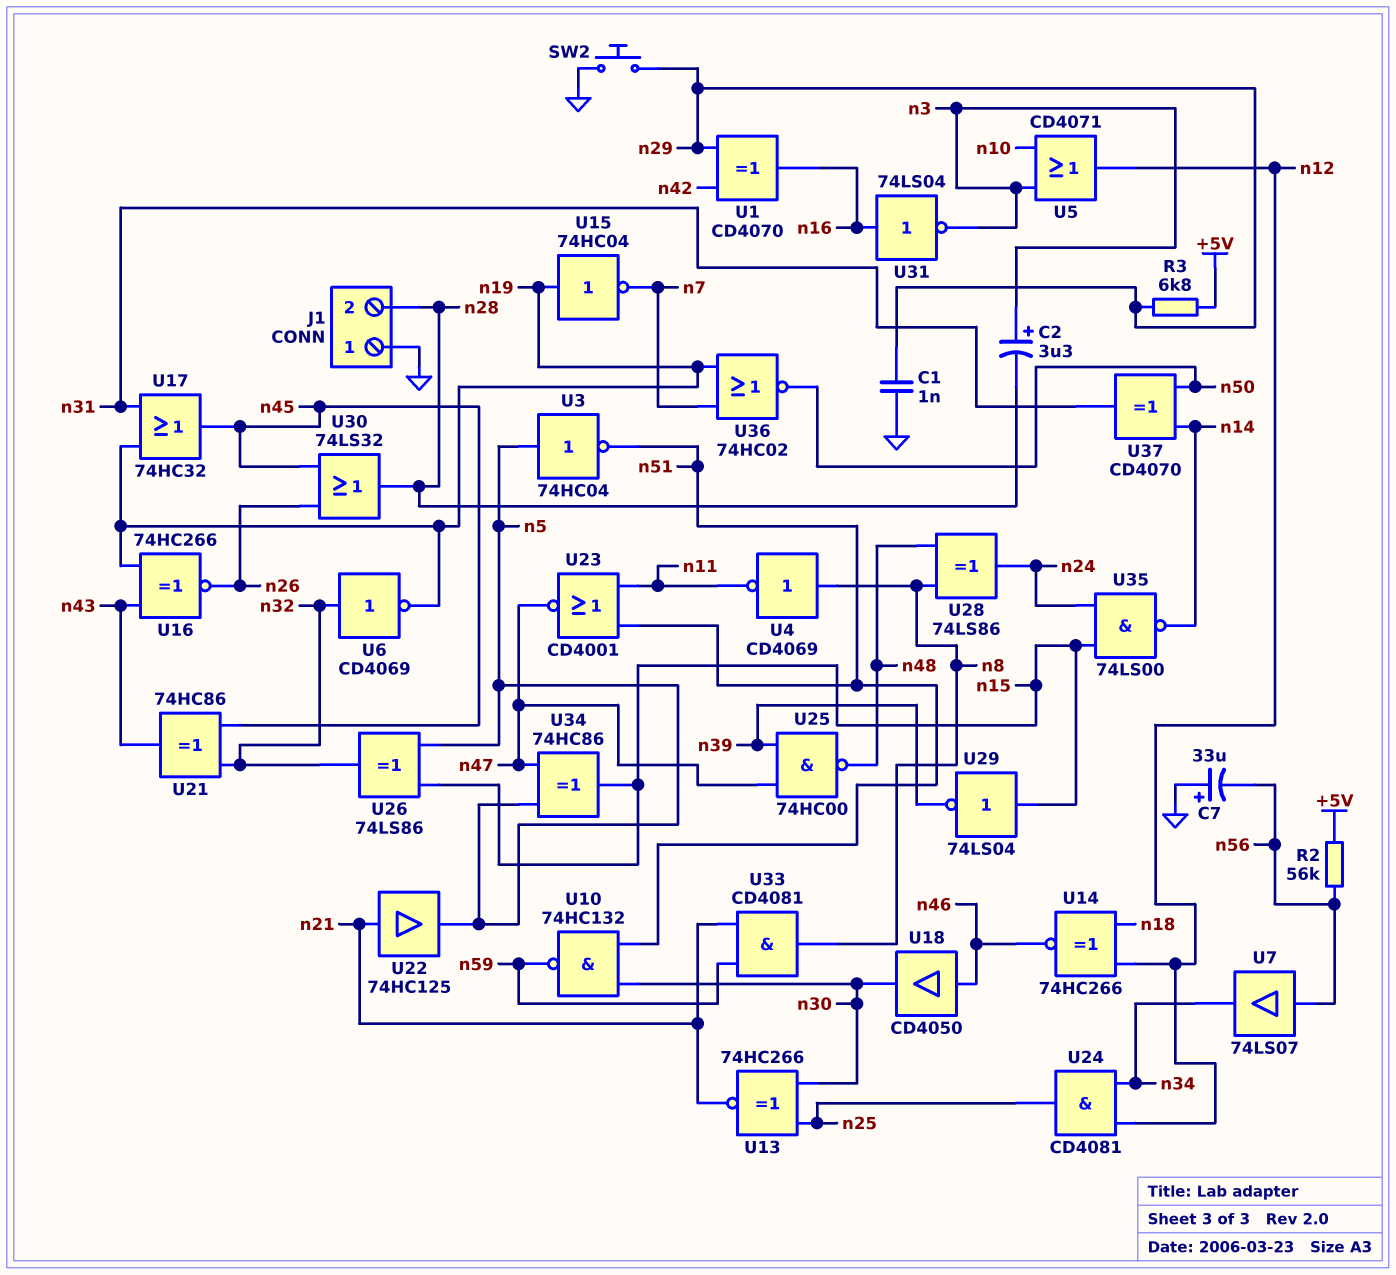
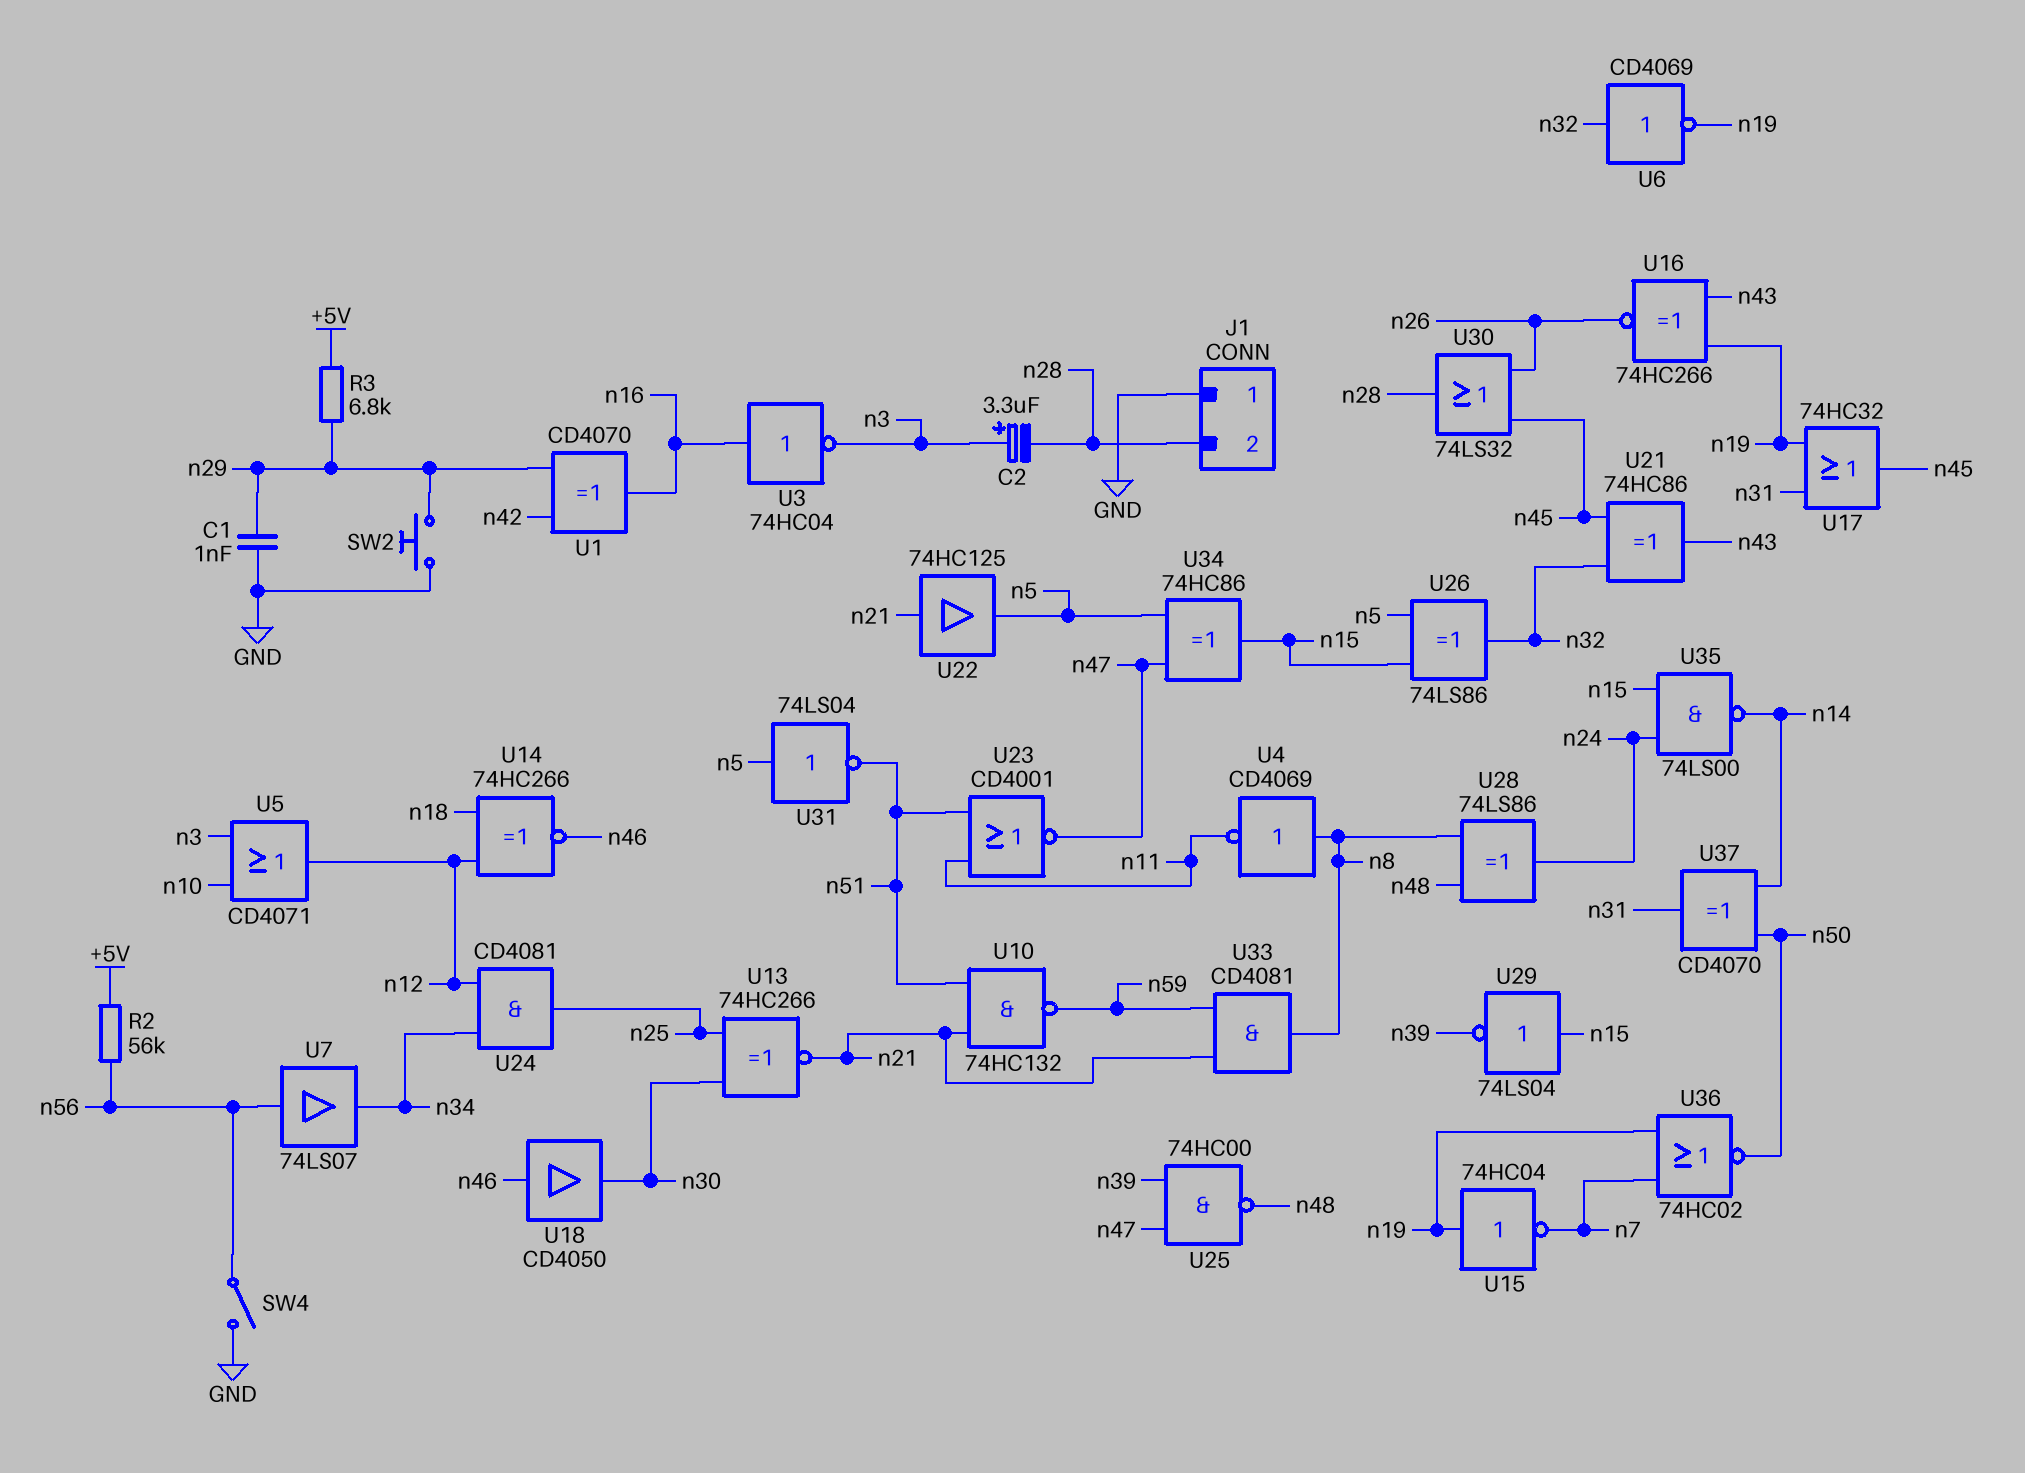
C7: 33uF (plus GND, minus n56) -> none
SW4: none -> switch (GND, n56)
U3: NOT 74HC04 (in n5, out n51) -> NOT 74HC04 (in n16, out n3)
U10: NAND 74HC132 (in n30, in n51, out n59) -> NAND 74HC132 (in n21, in n51, out n59)
U31: NOT 74LS04 (in n16, out n3) -> NOT 74LS04 (in n5, out n51)

